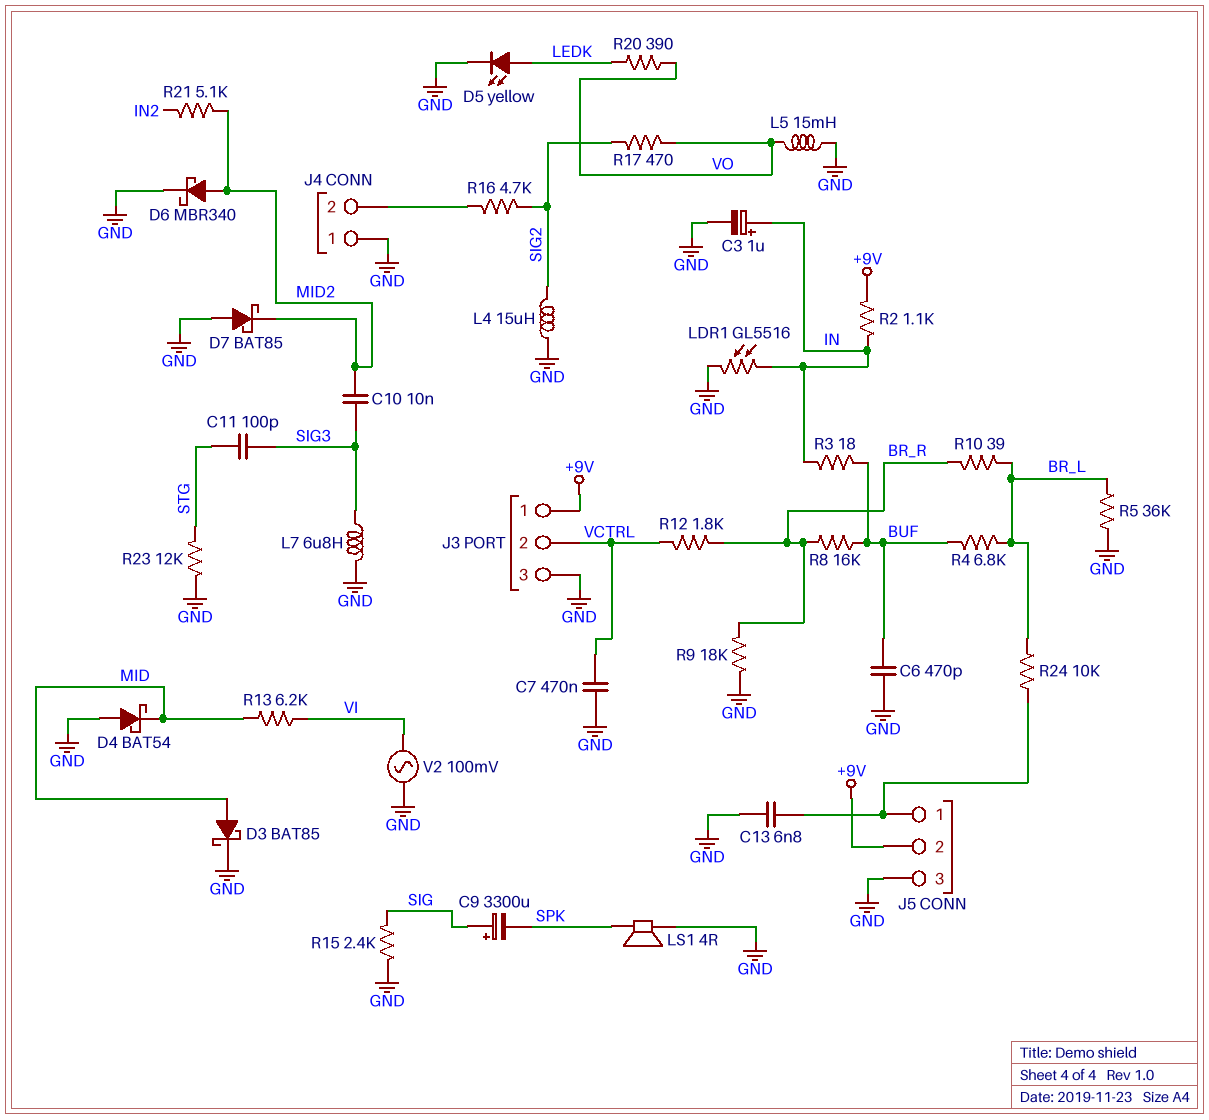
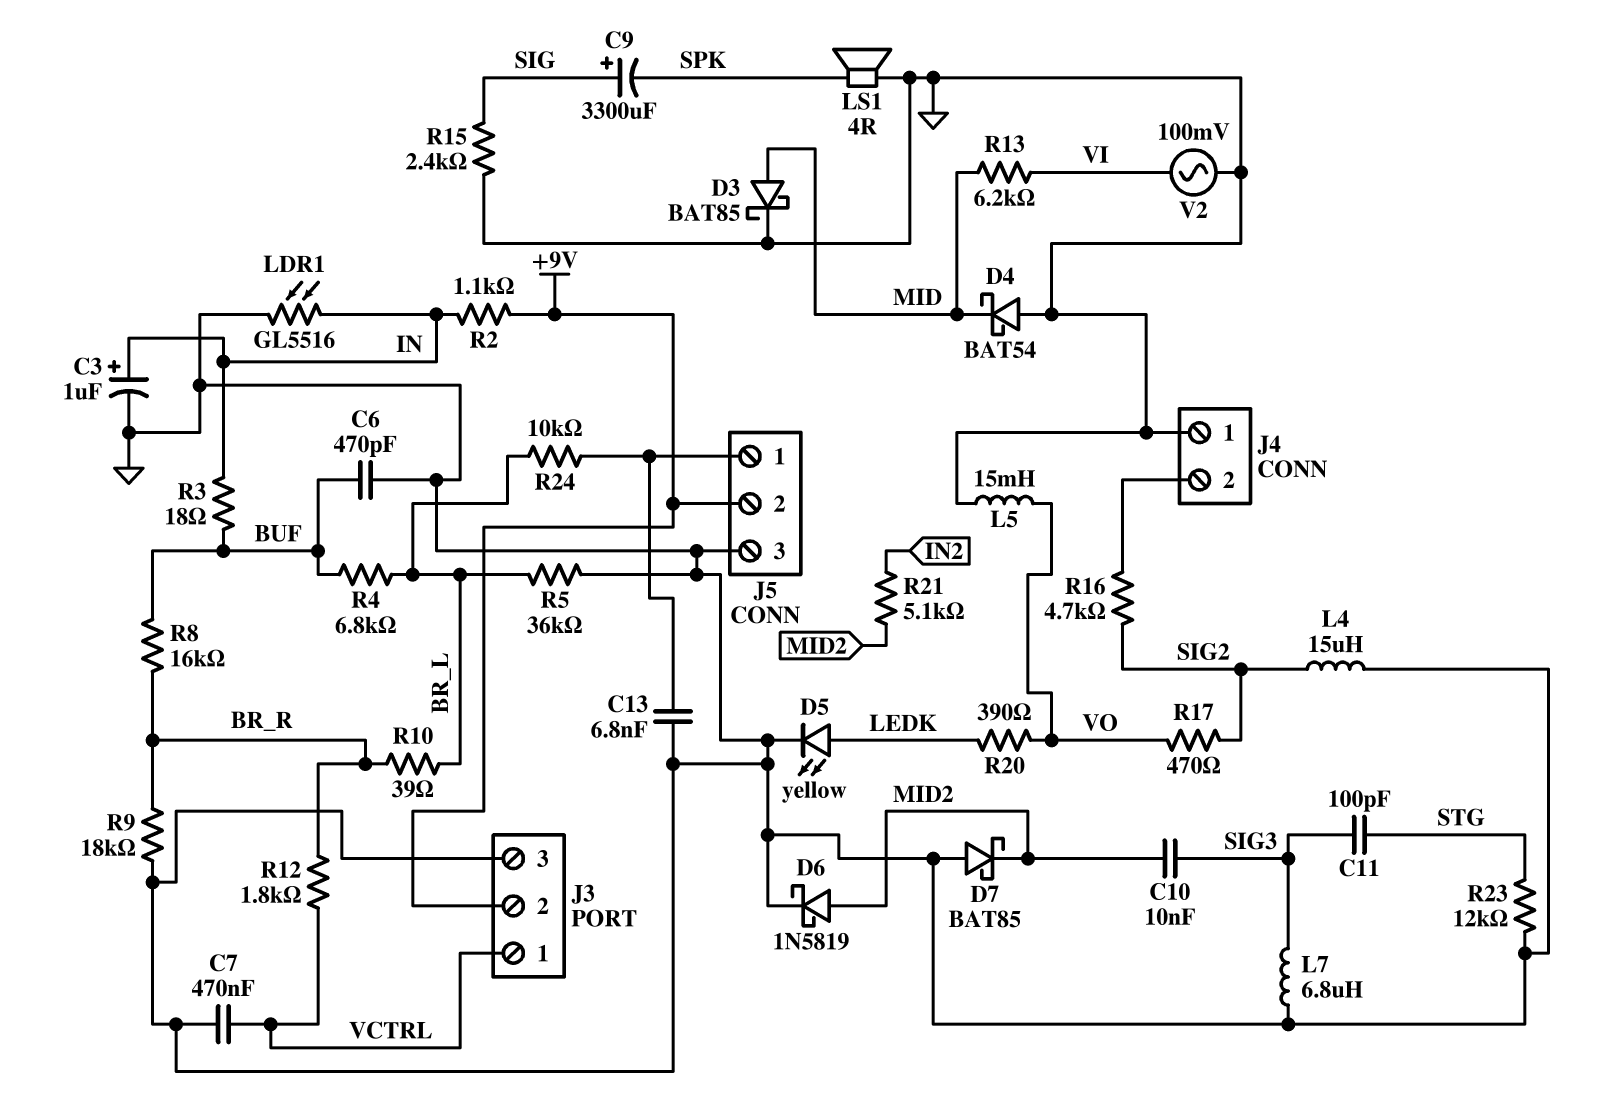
D6: schottky MBR340 (A MID2, K GND) -> schottky 1N5819 (A MID2, K GND)
J3 pin 1: +9V -> VCTRL
J3 pin 2: VCTRL -> +9V

